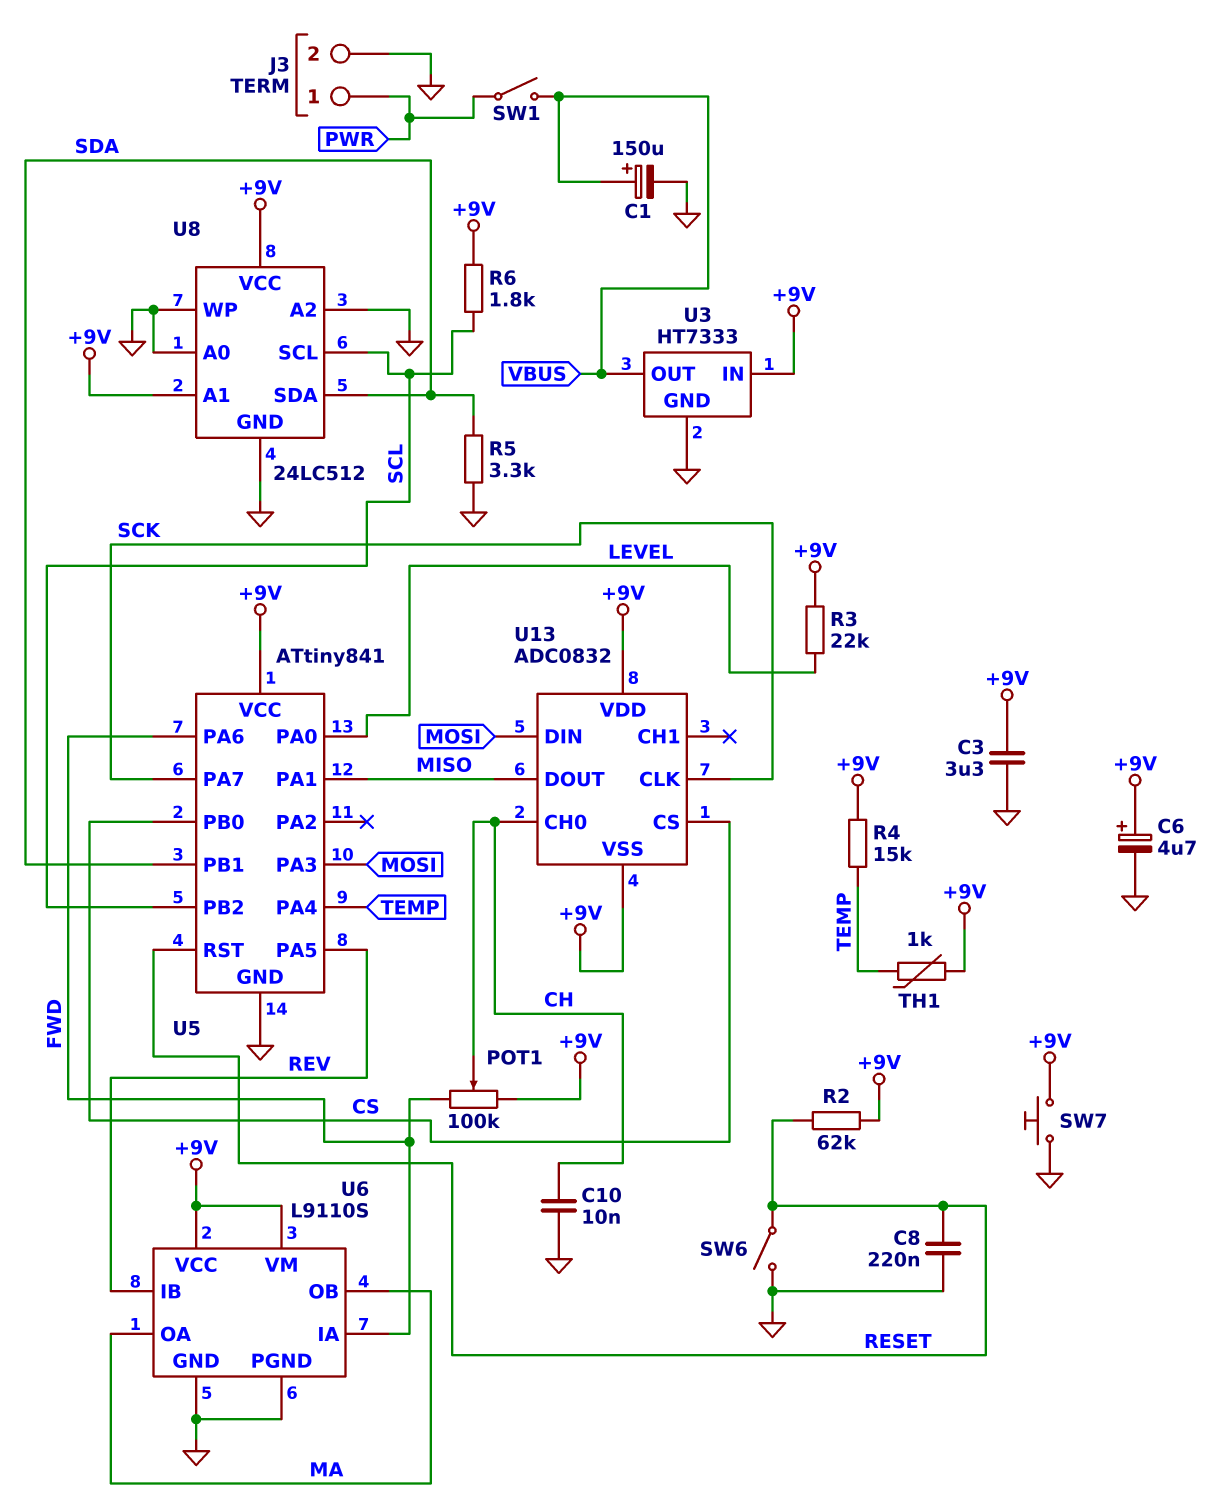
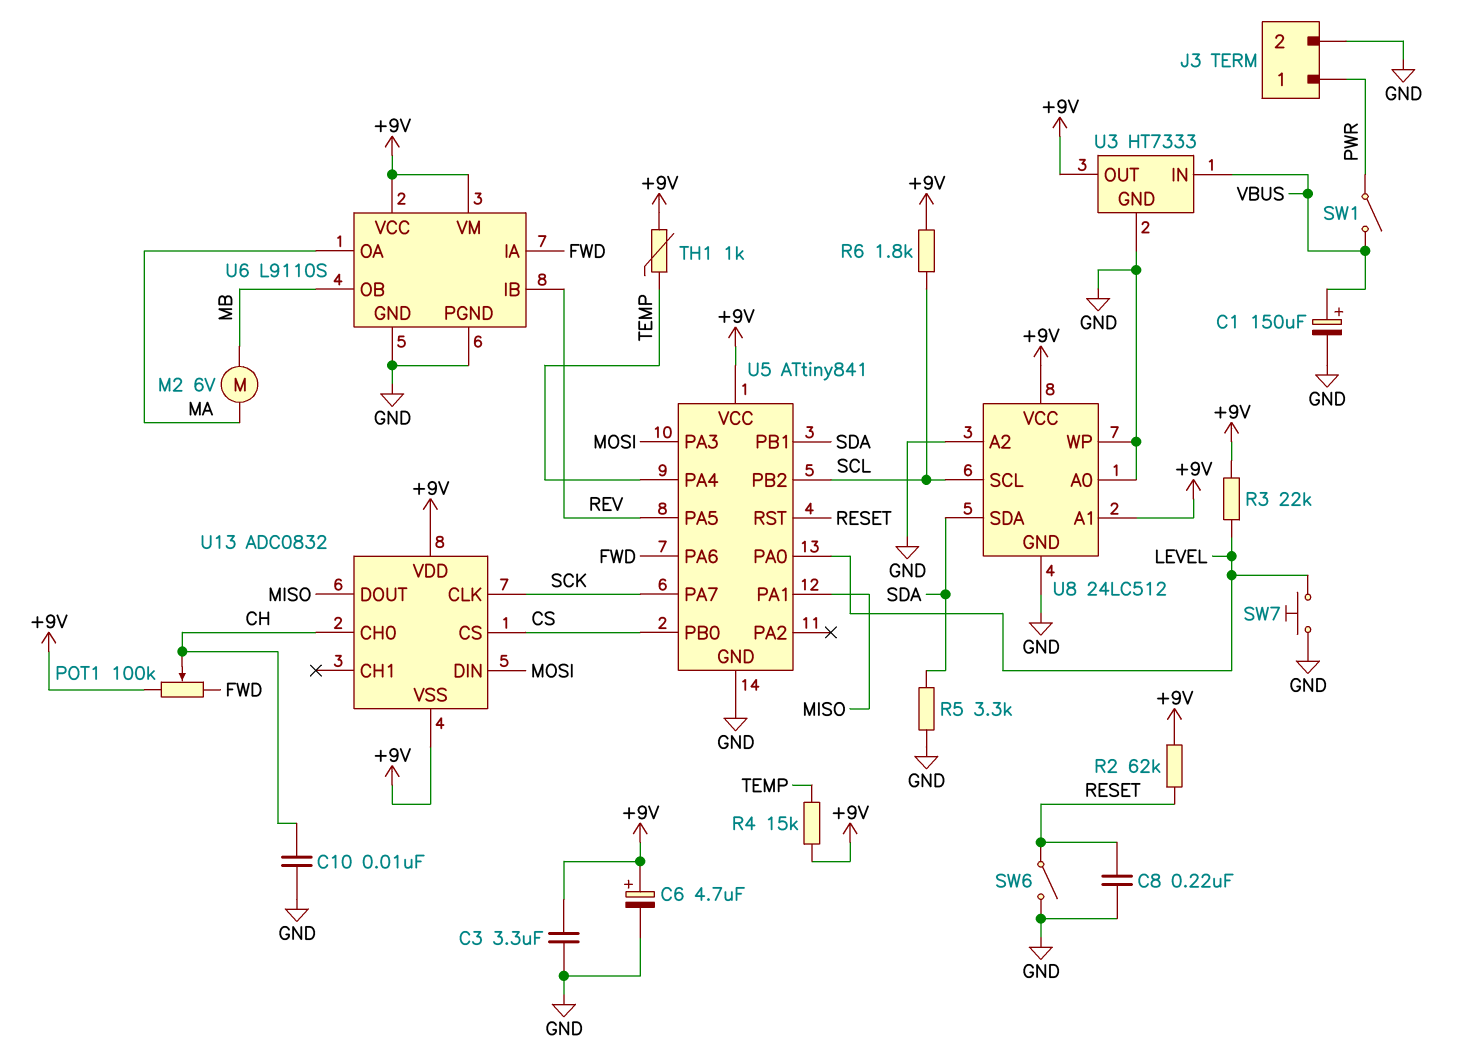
M2: none -> motor 6V (MA, MB)
SW7: button (+9V, GND) -> button (GND, LEVEL)
U3 pin IN: +9V -> VBUS
U3 pin OUT: VBUS -> +9V
U6 pin OB: MA -> MB

